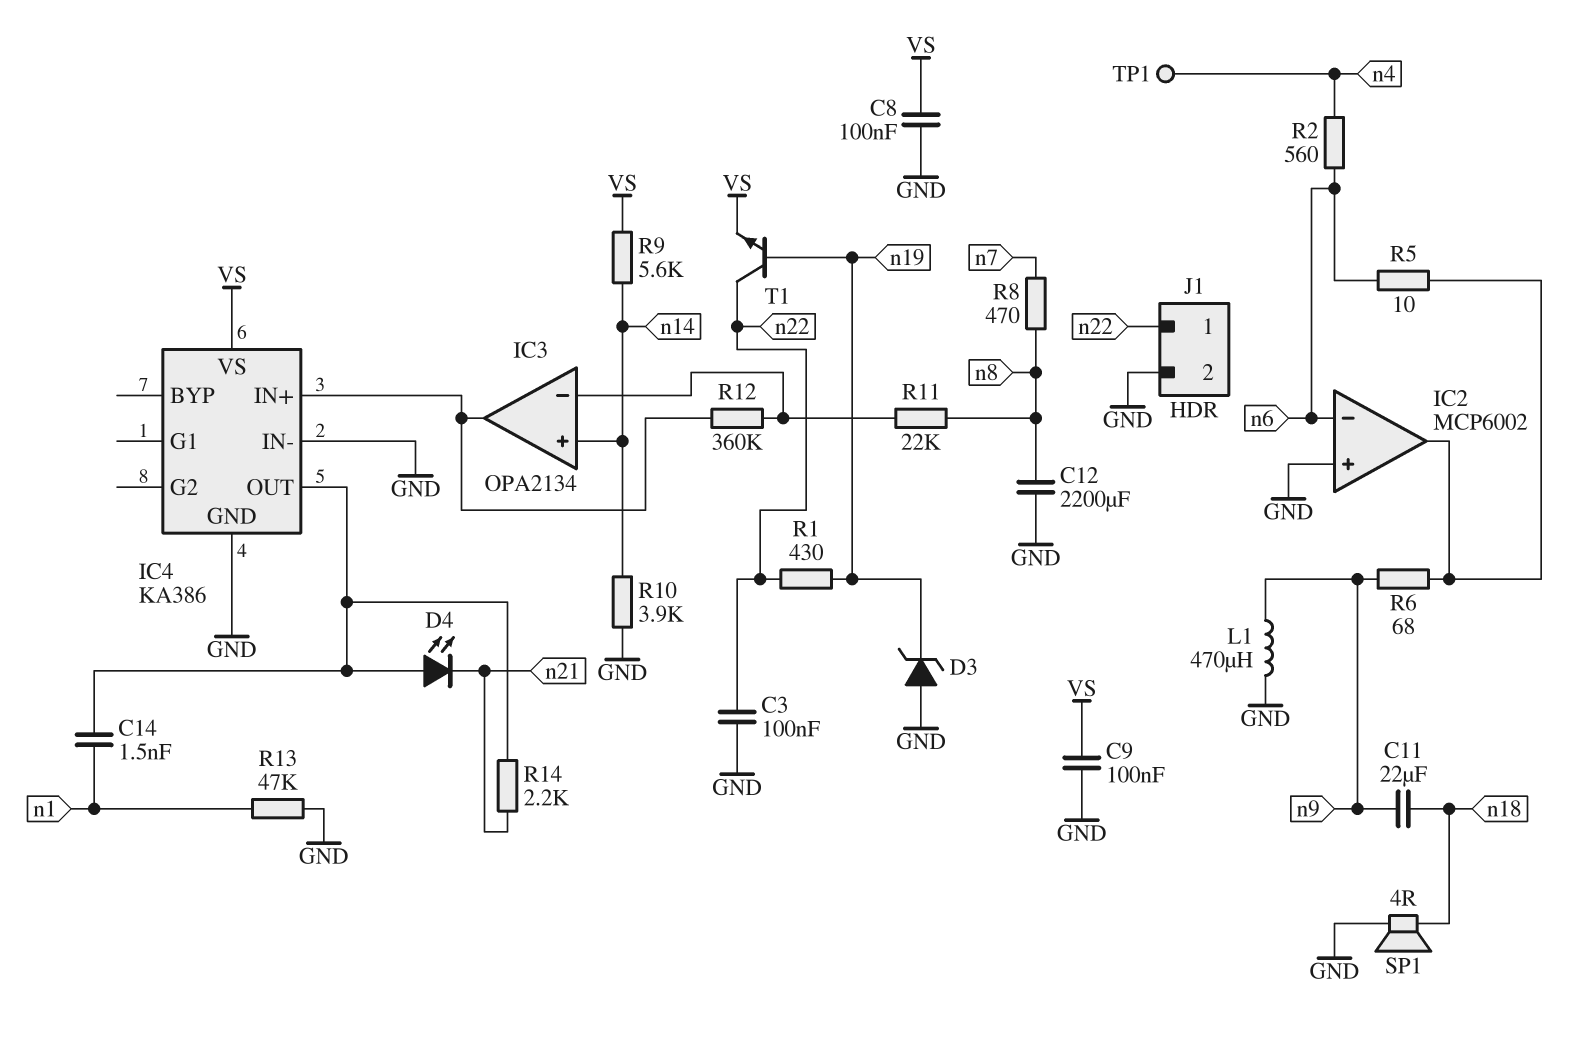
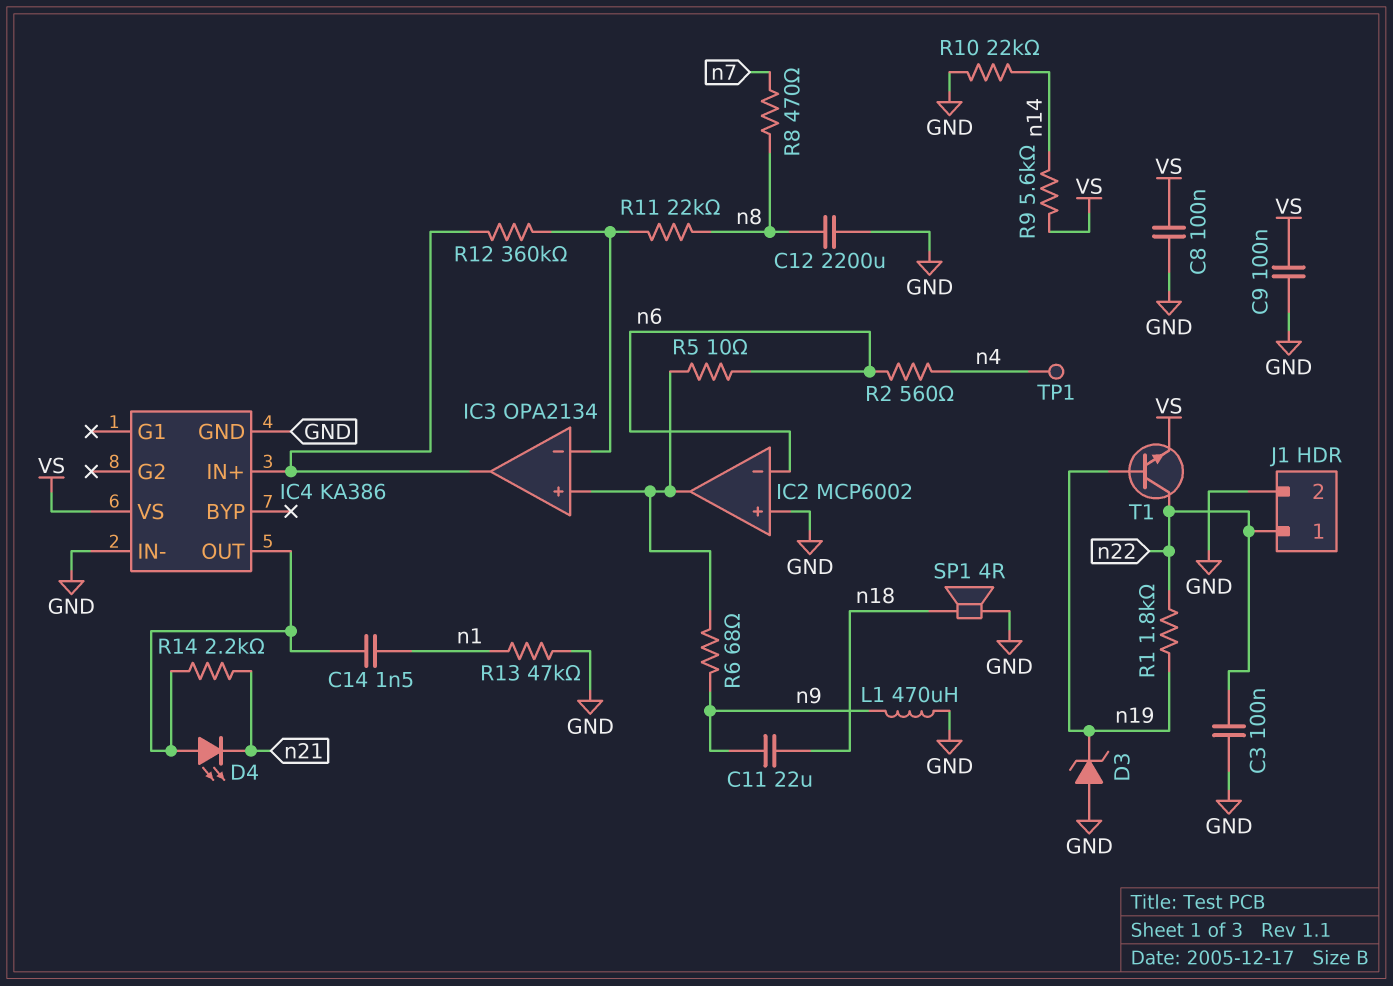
IC3 pin in+: n14 -> IC2/out
R1: 430 (n19, n22) -> 1.8k (n19, n22)
R10: 3.9k (GND, n14) -> 22k (GND, n14)

